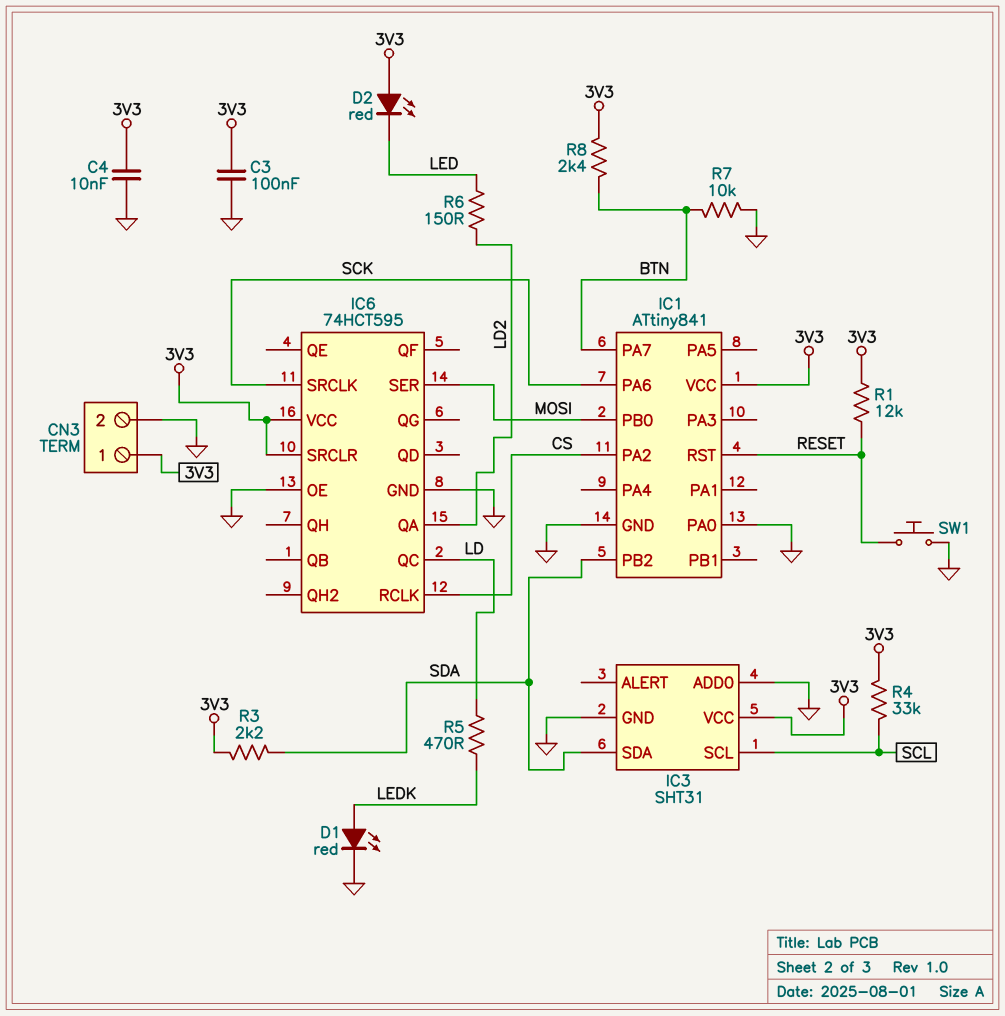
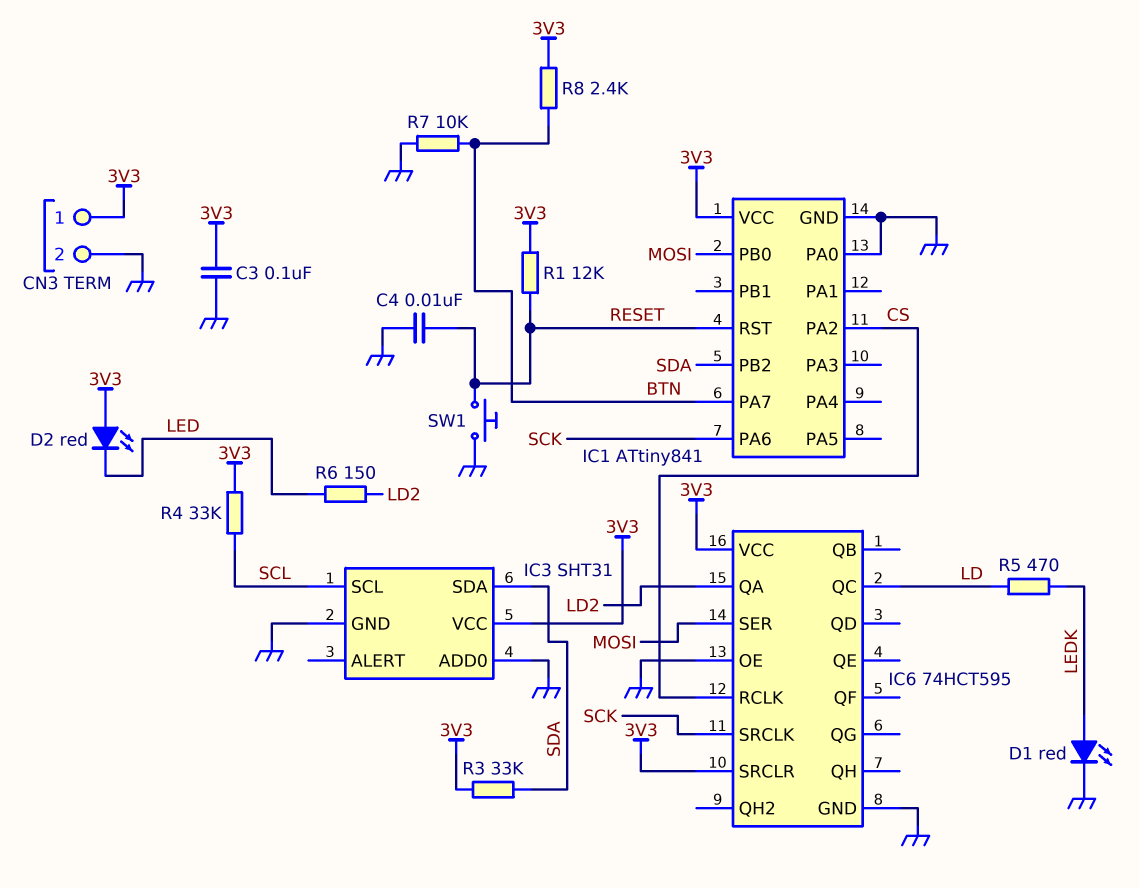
C4: 10nF (3V3, GND) -> 10nF (GND, RESET)
R3: 2.2k (3V3, SDA) -> 33k (3V3, SDA)

